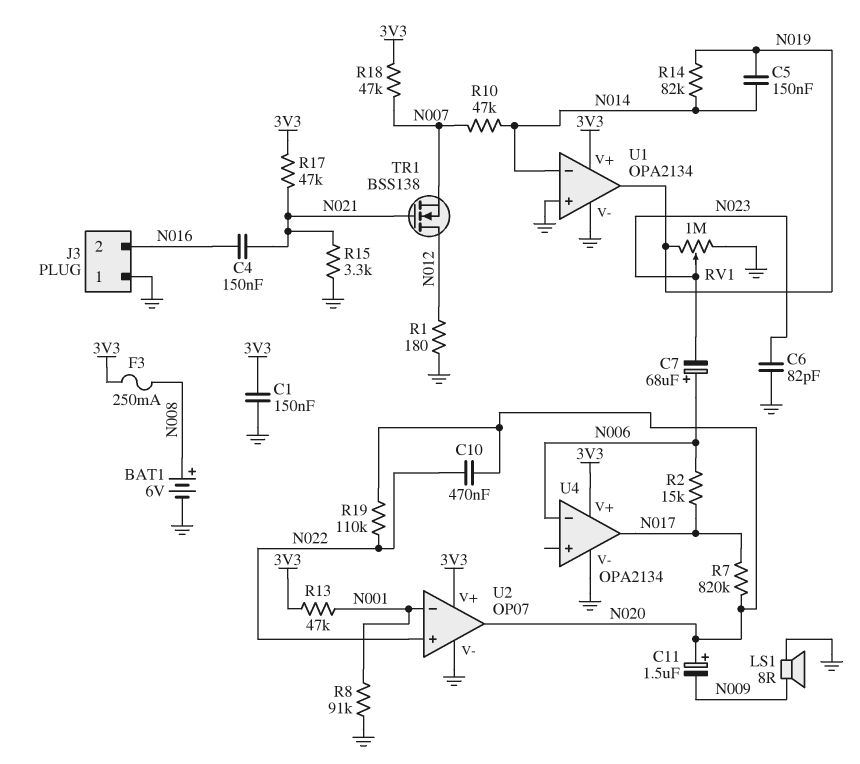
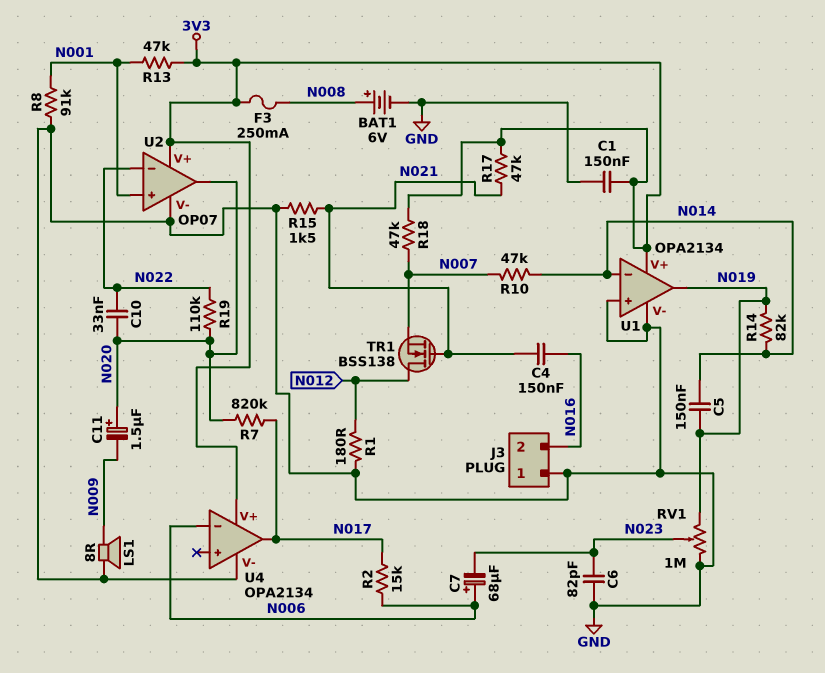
C10: 470nF (N020, N022) -> 33nF (N020, N022)
R15: 3.3k (GND, N021) -> 1.5k (GND, N021)
U2 pin in+: N022 -> N001
U2 pin in-: N001 -> N022

